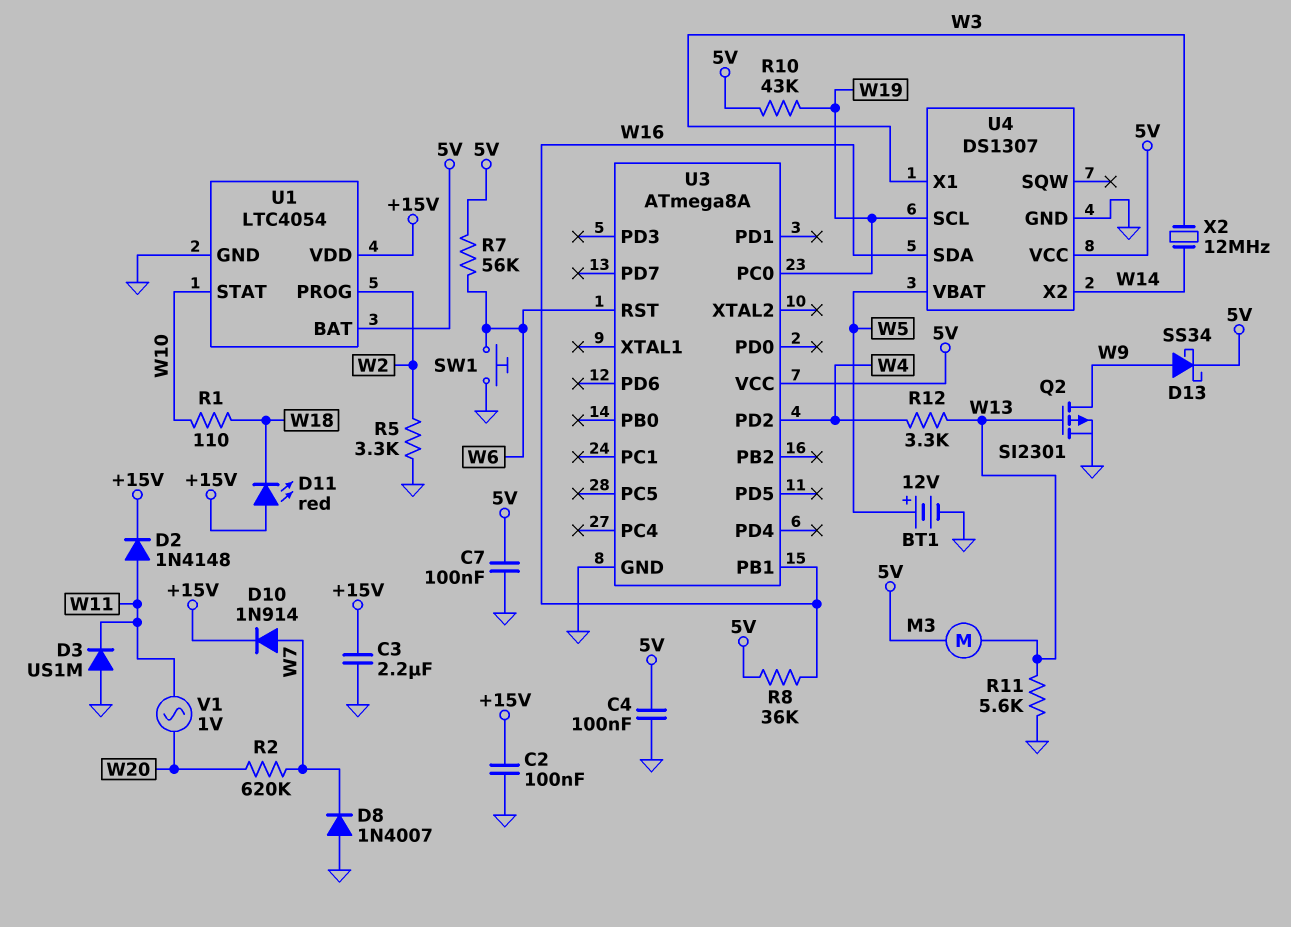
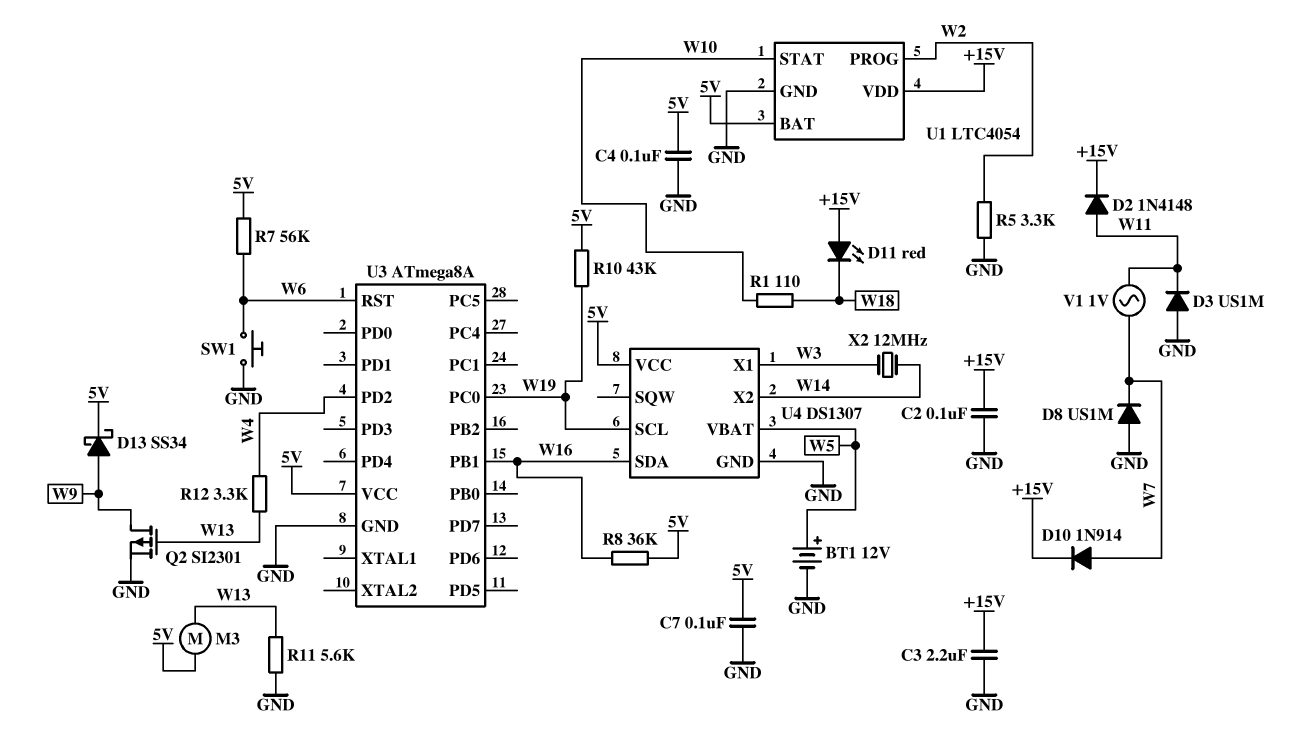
D8: diode 1N4007 (A GND, K W7) -> diode US1M (A GND, K W7)
R2: 620k (W7, W20) -> none
V1: AC 1V (W11, W20) -> AC 1V (W7, W11)

